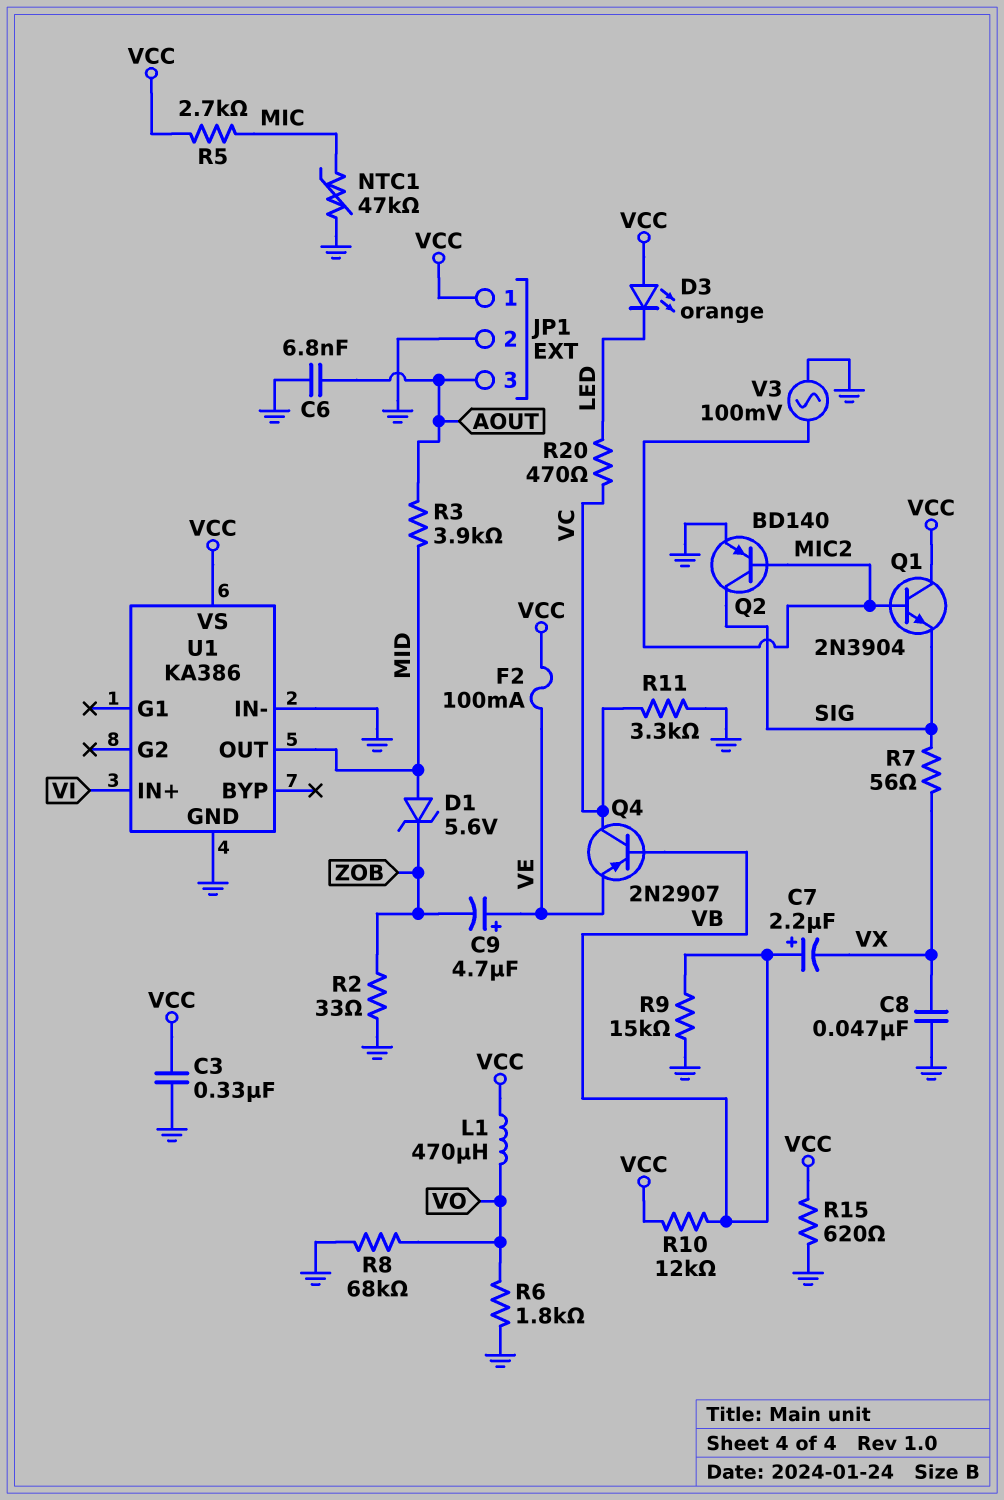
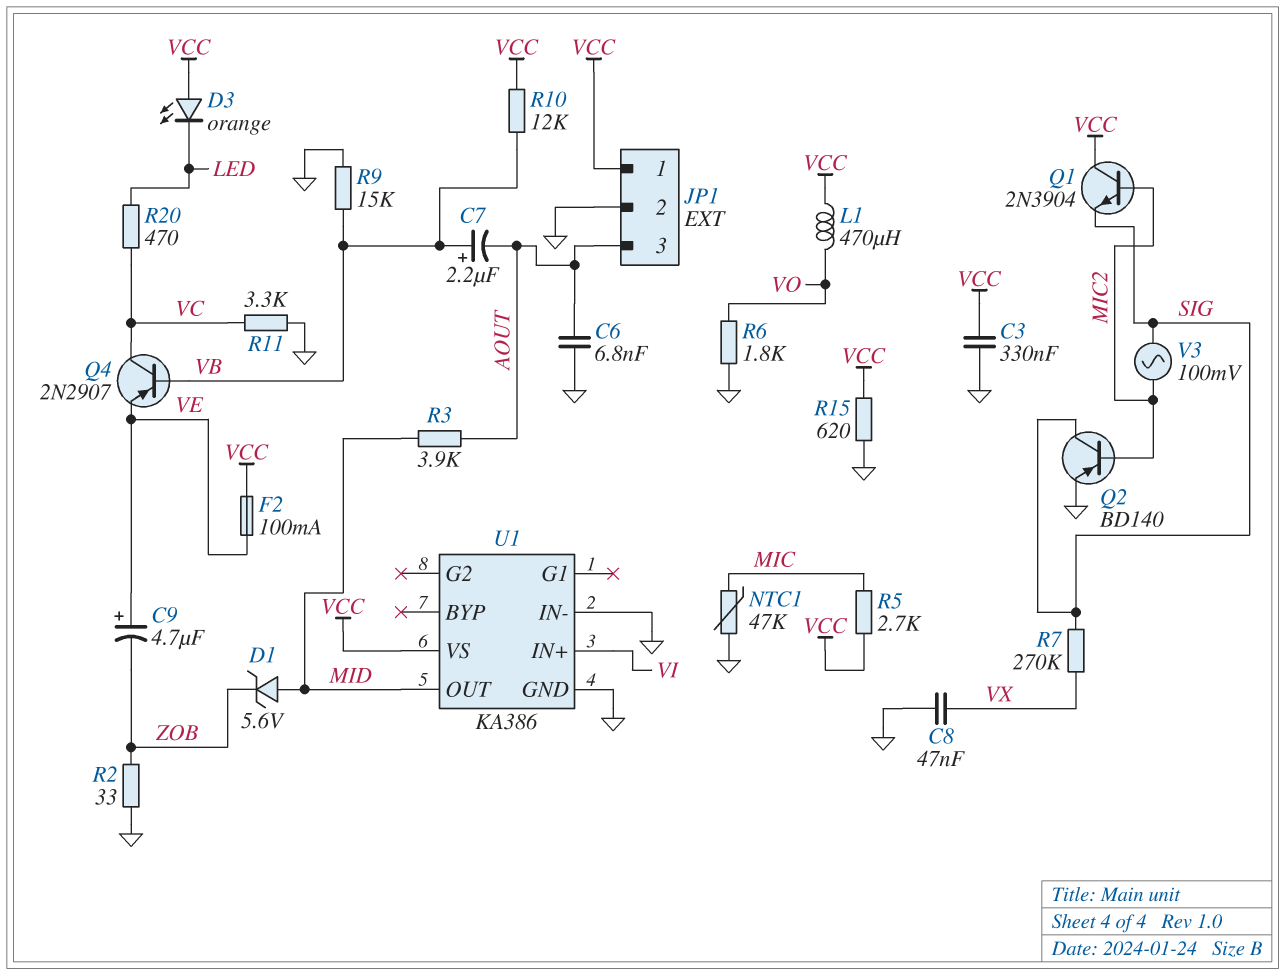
C7: 2.2uF (plus VB, minus VX) -> 2.2uF (plus VB, minus AOUT)
R7: 56 (SIG, VX) -> 270k (SIG, VX)
R8: 68k (GND, VO) -> none
V3: AC 100mV (GND, MIC2) -> AC 100mV (MIC2, SIG)

